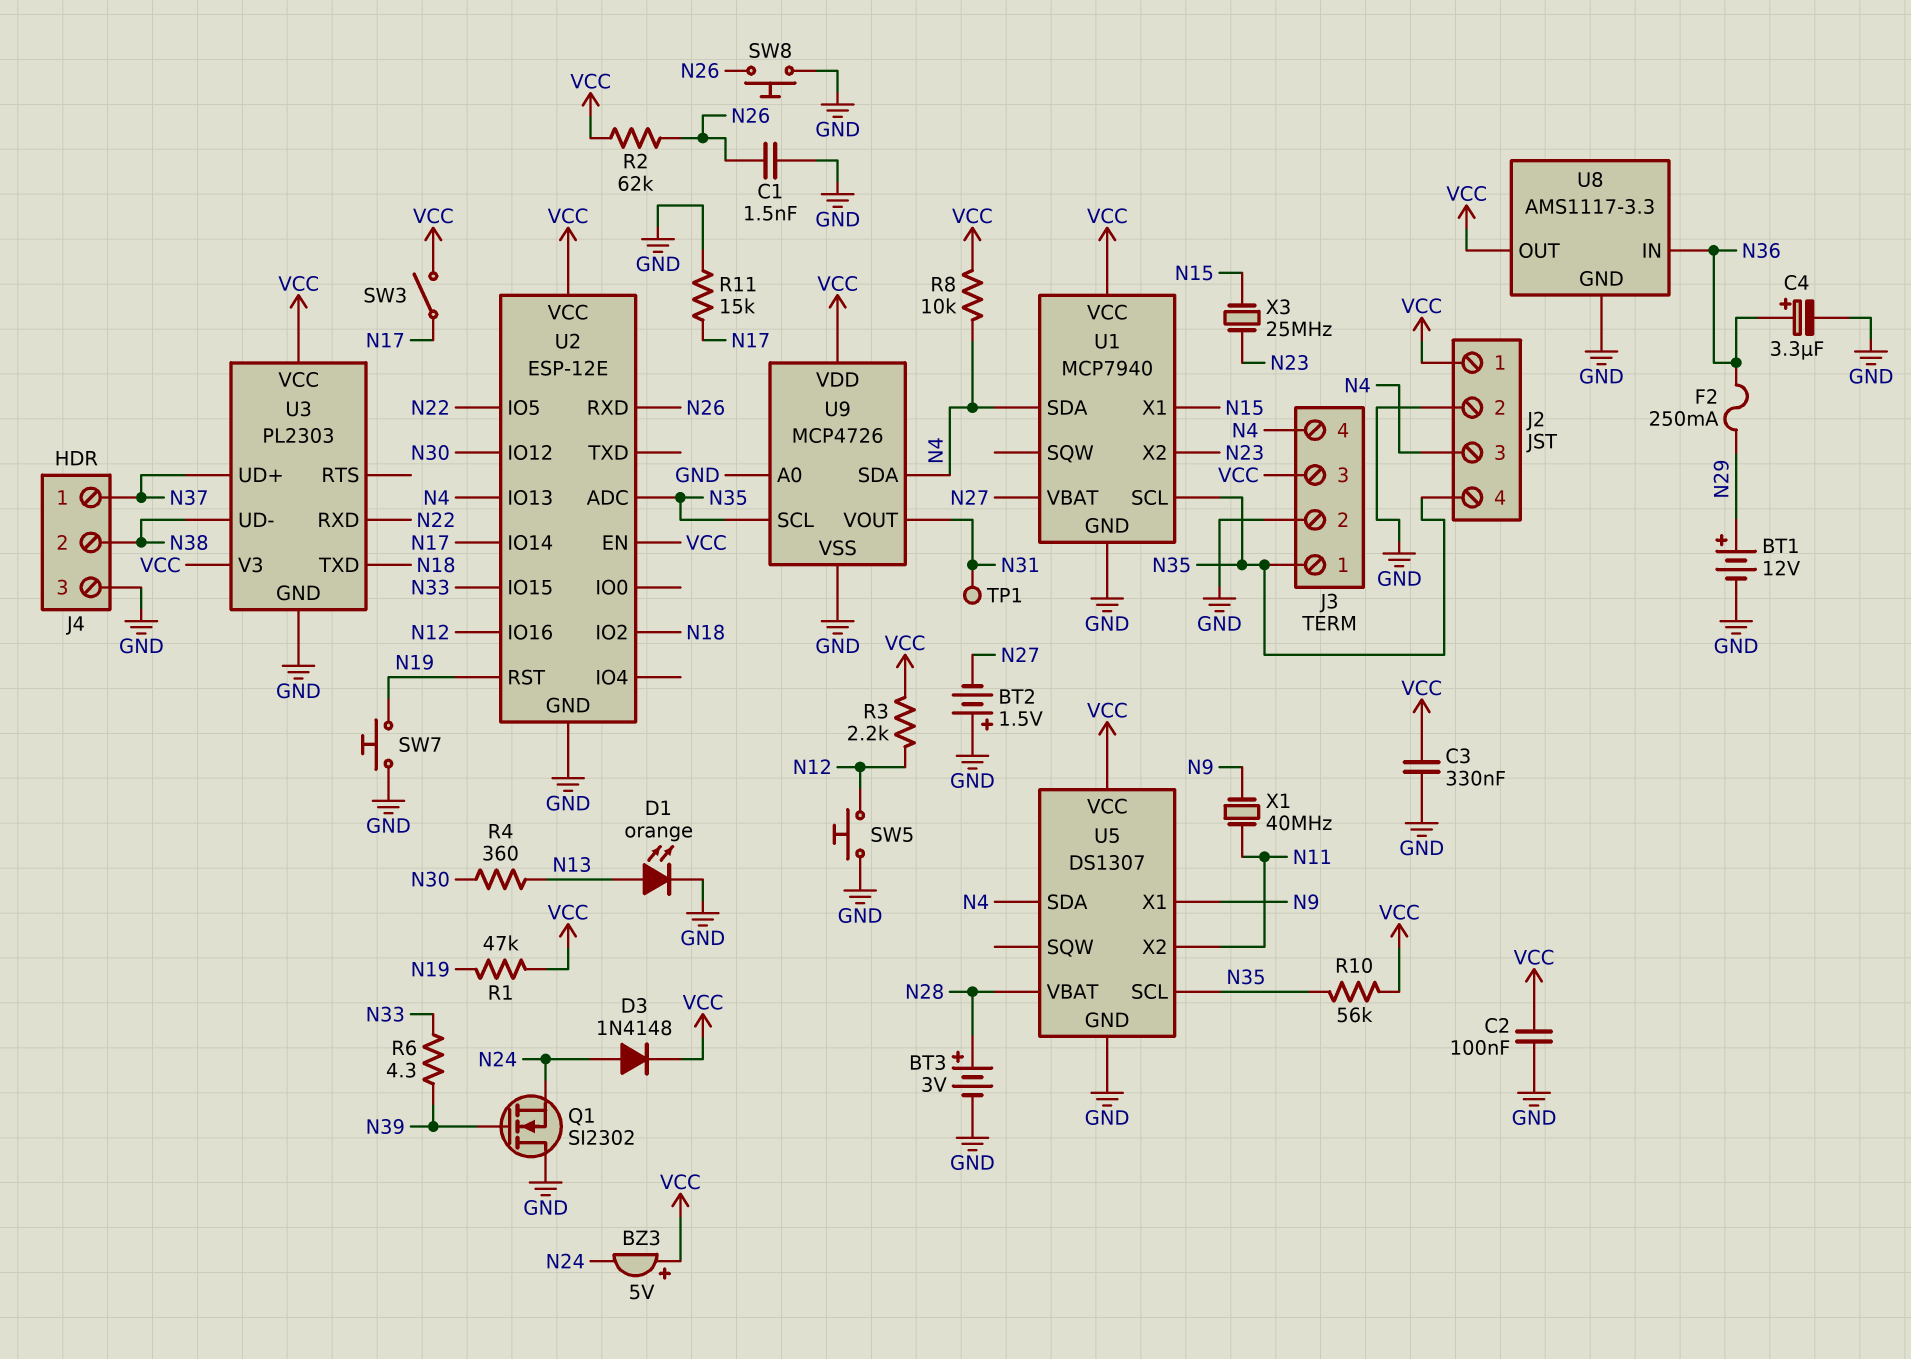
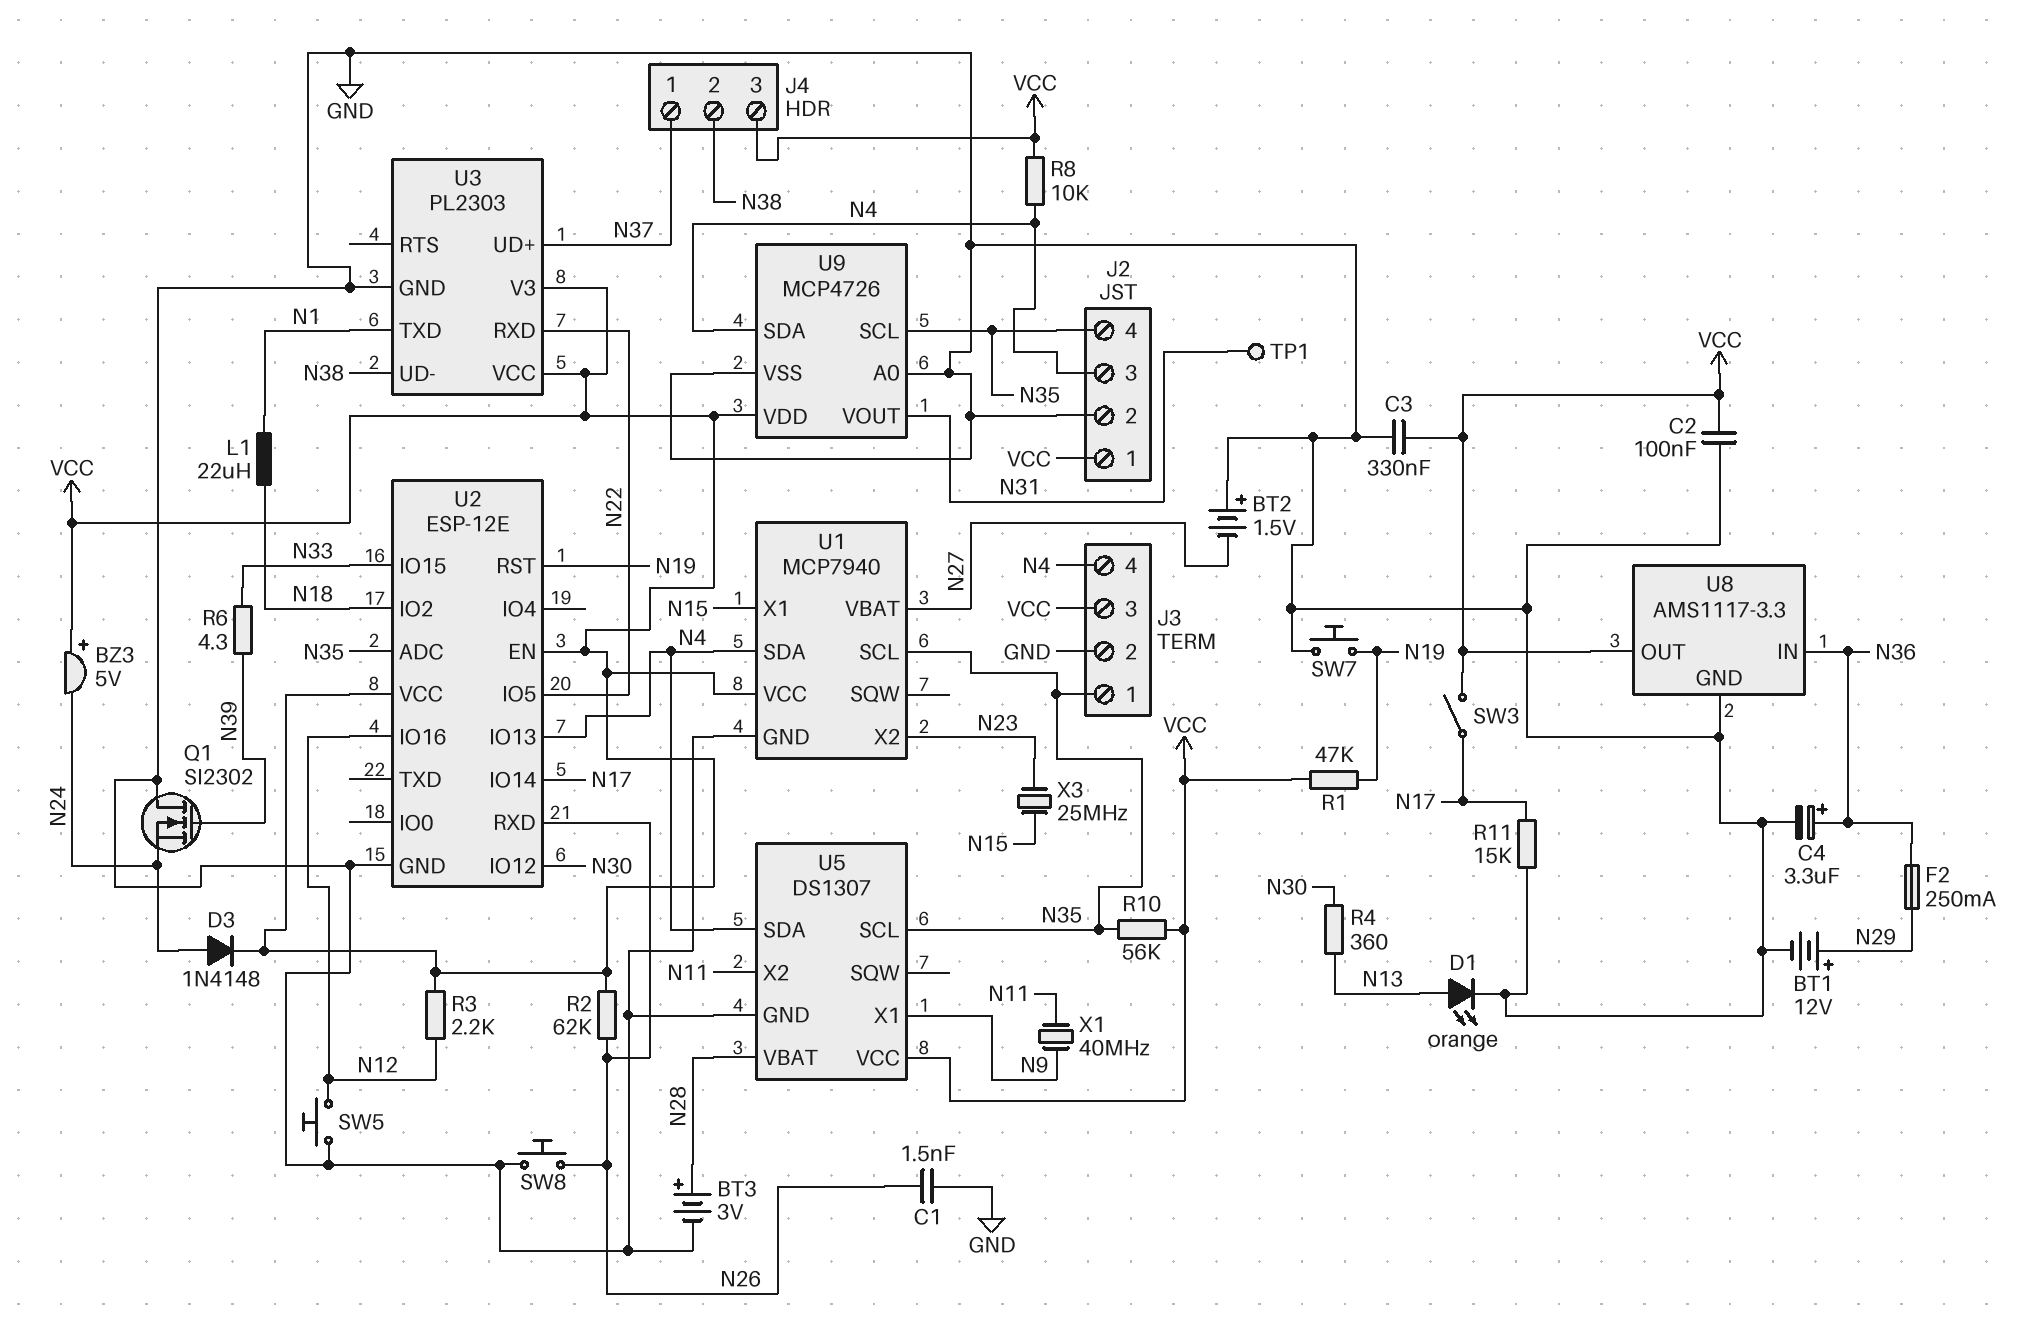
J4 pin 3: GND -> VCC
L1: none -> 22uH (N1, N18)
U3 pin TXD: N18 -> N1

